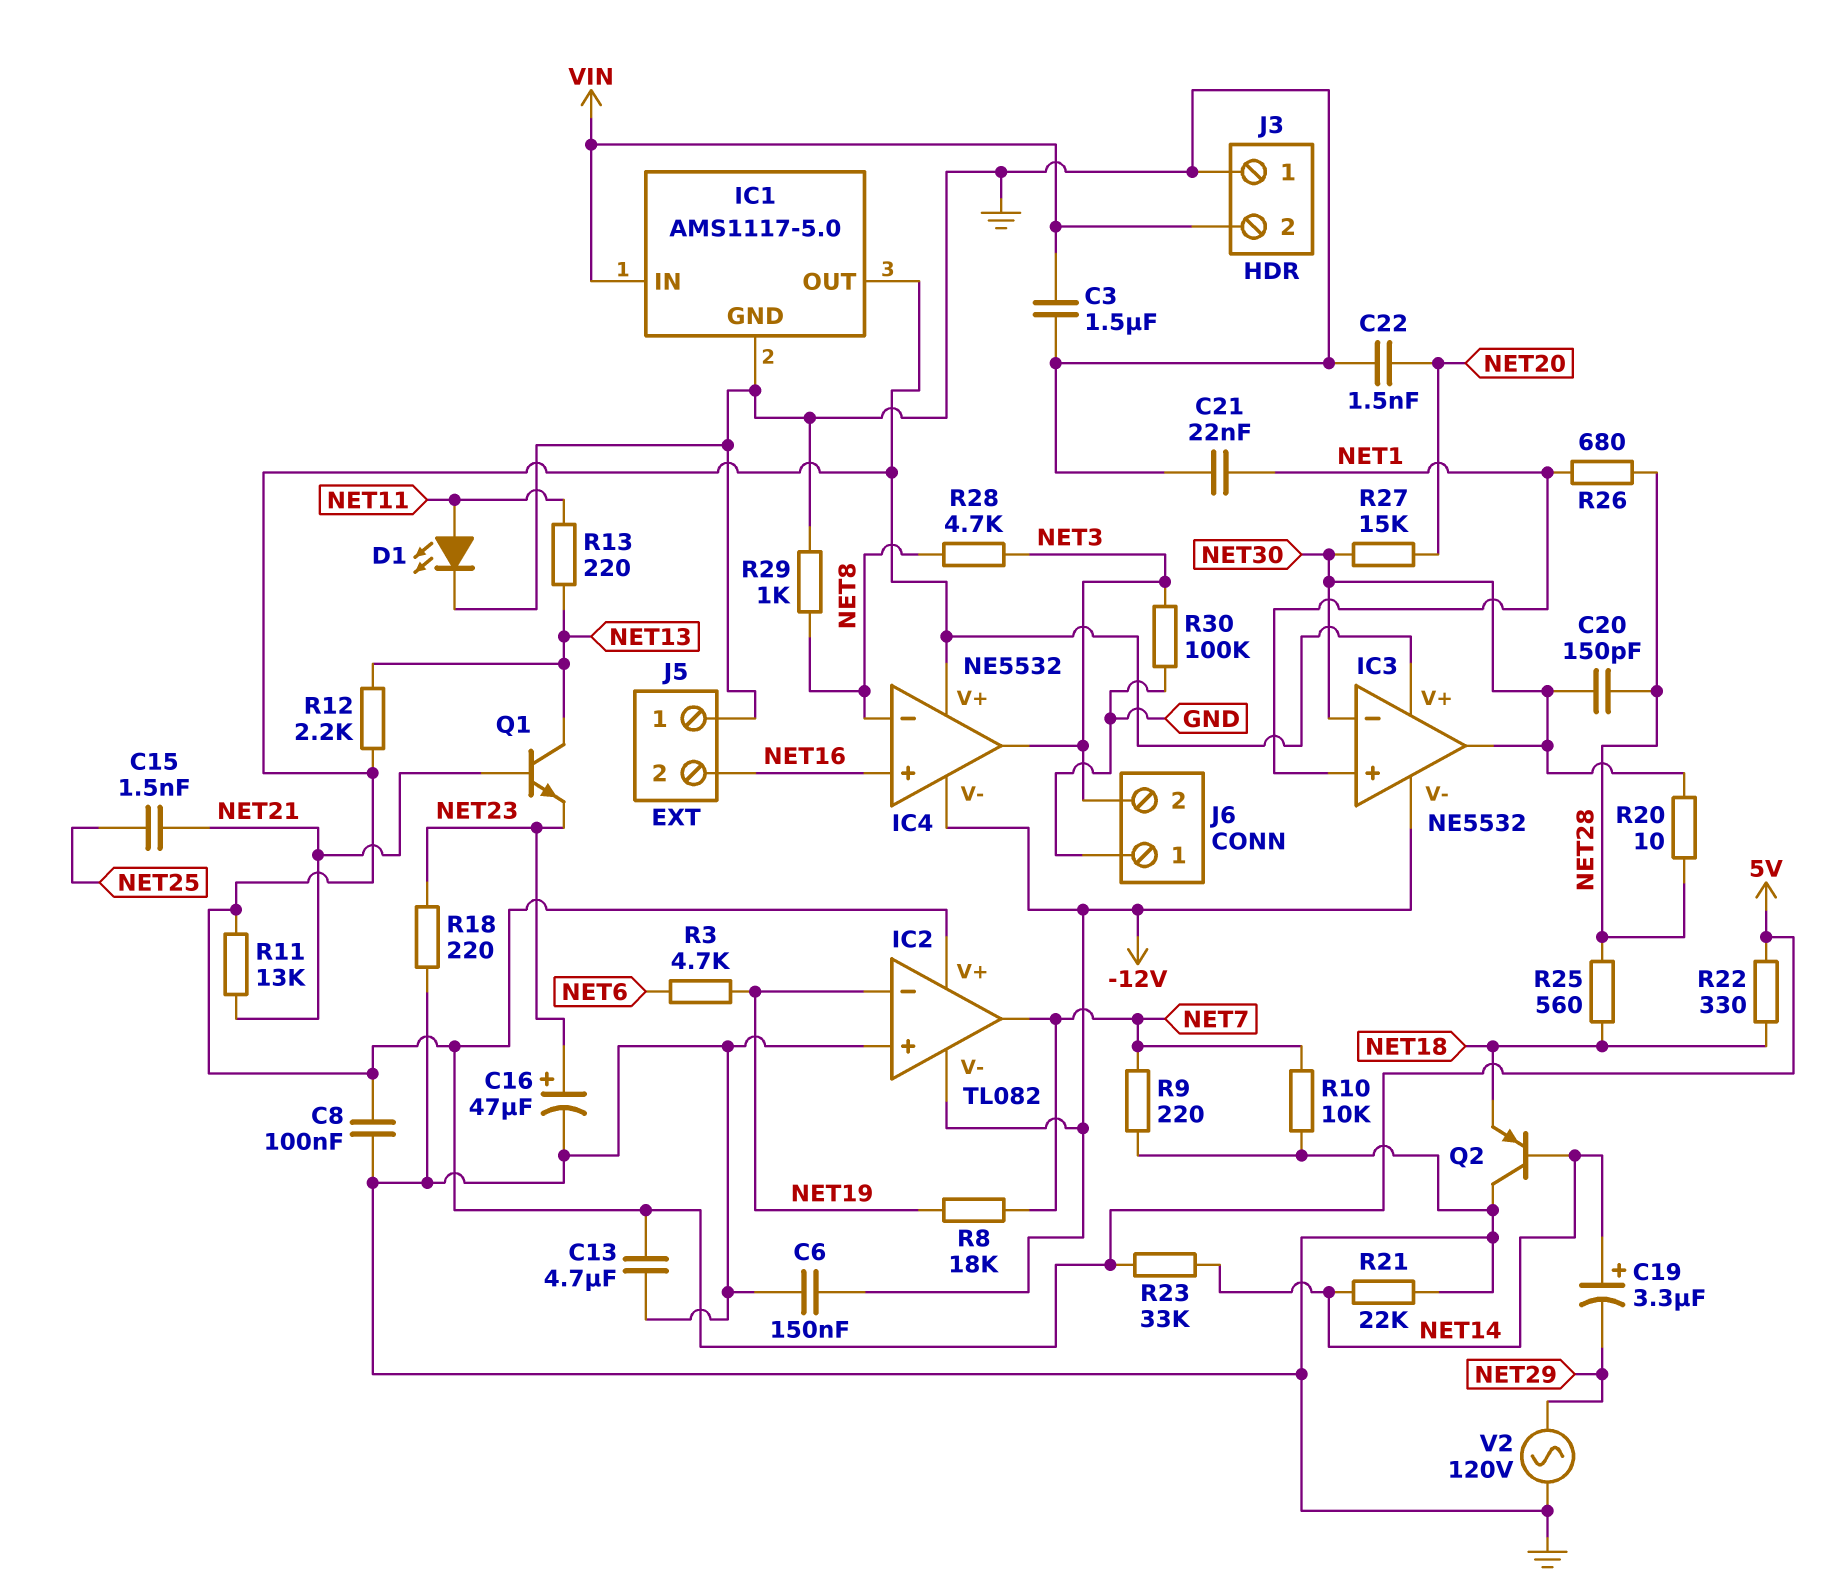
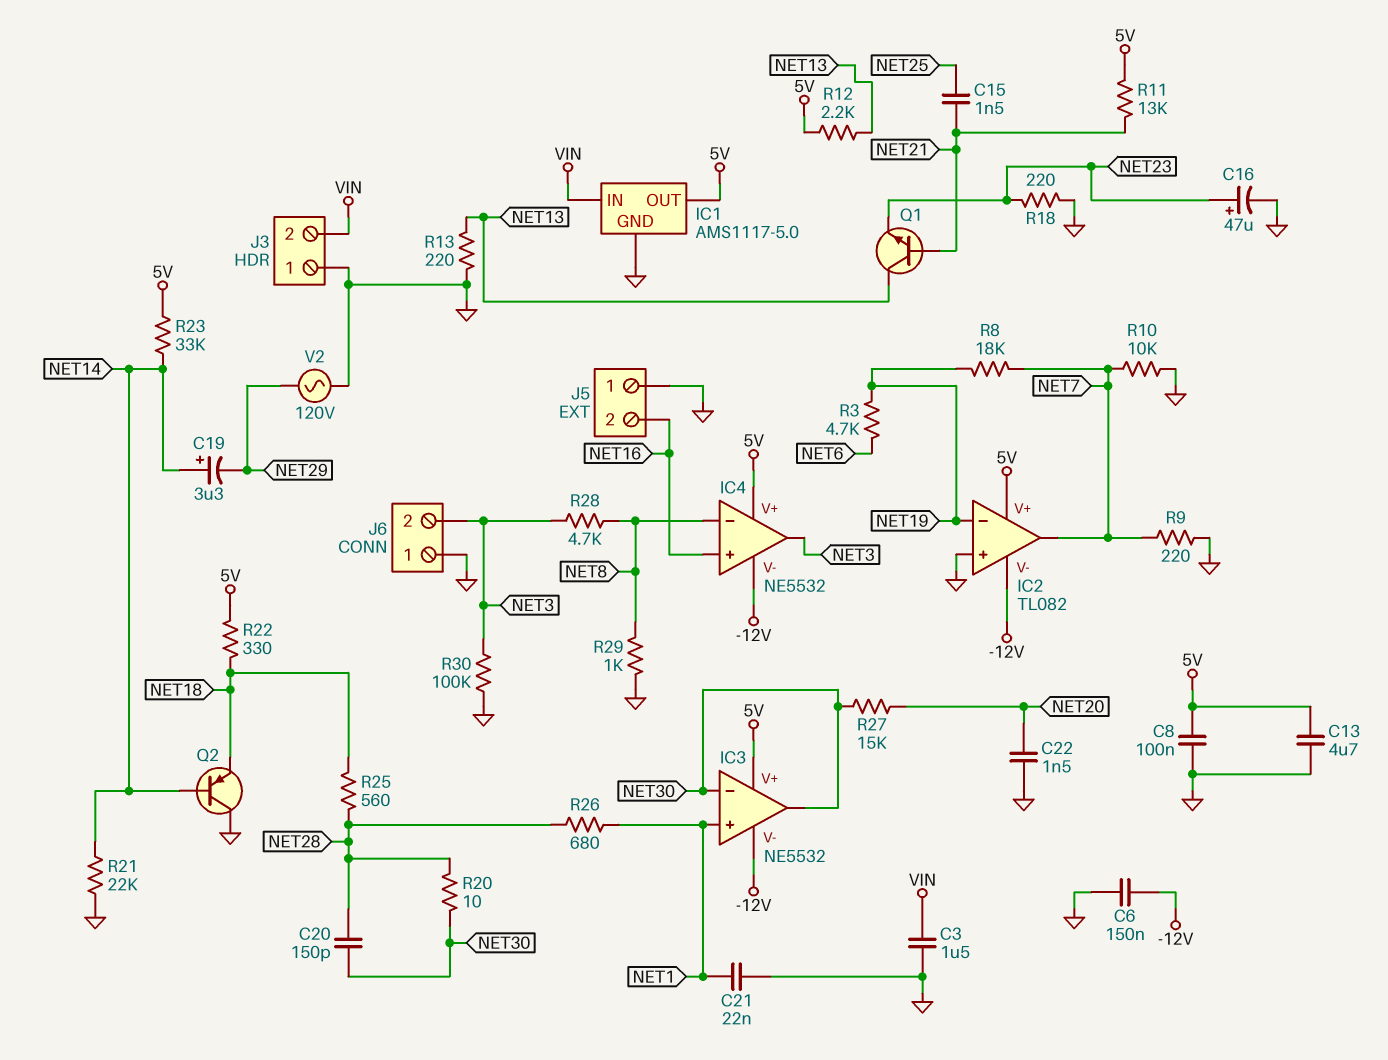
D1: LED (A NET11, K GND) -> none
R13: 220 (NET11, NET13) -> 220 (GND, NET13)

